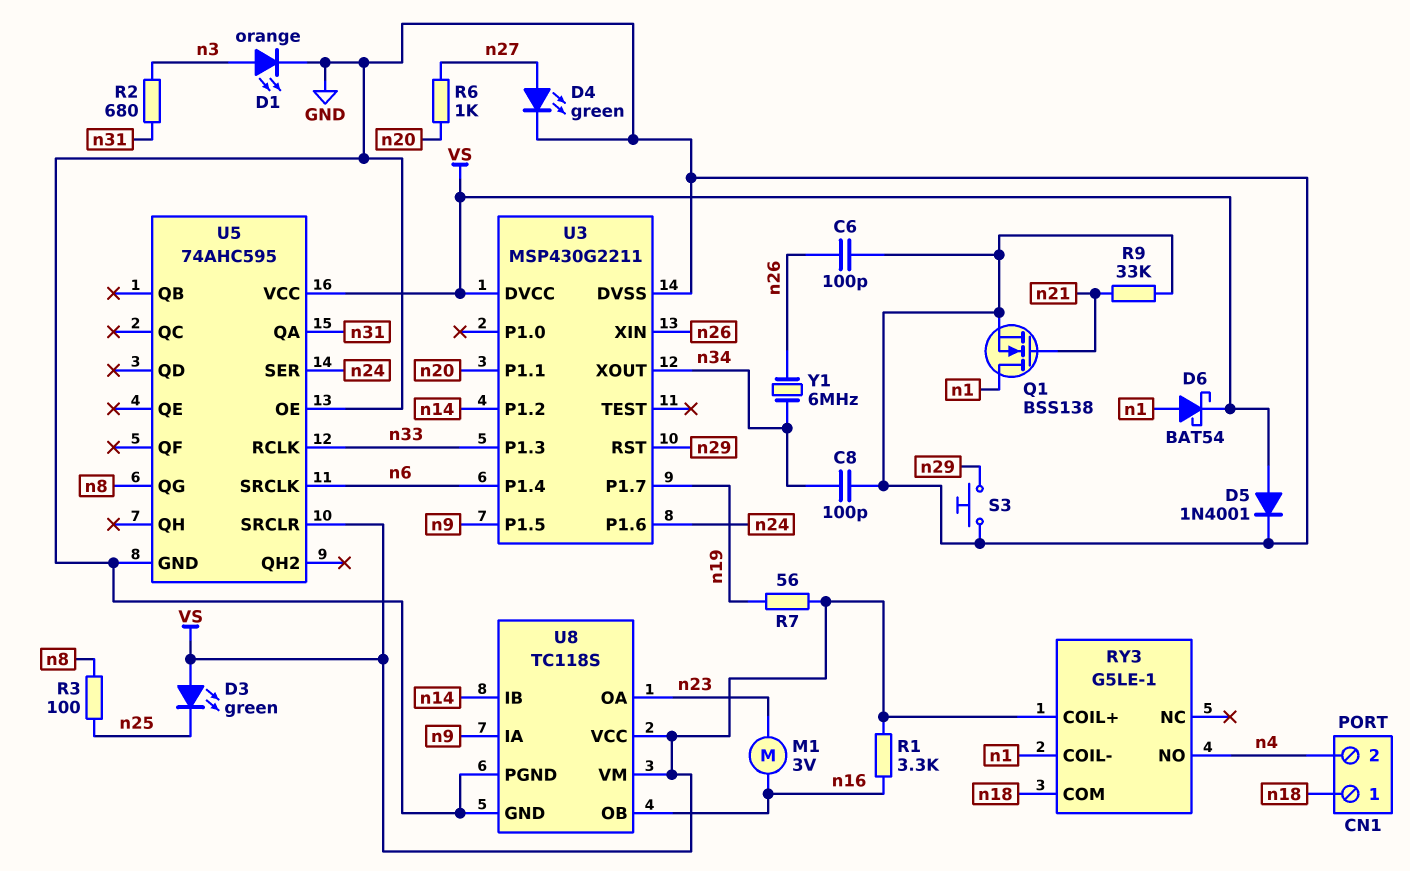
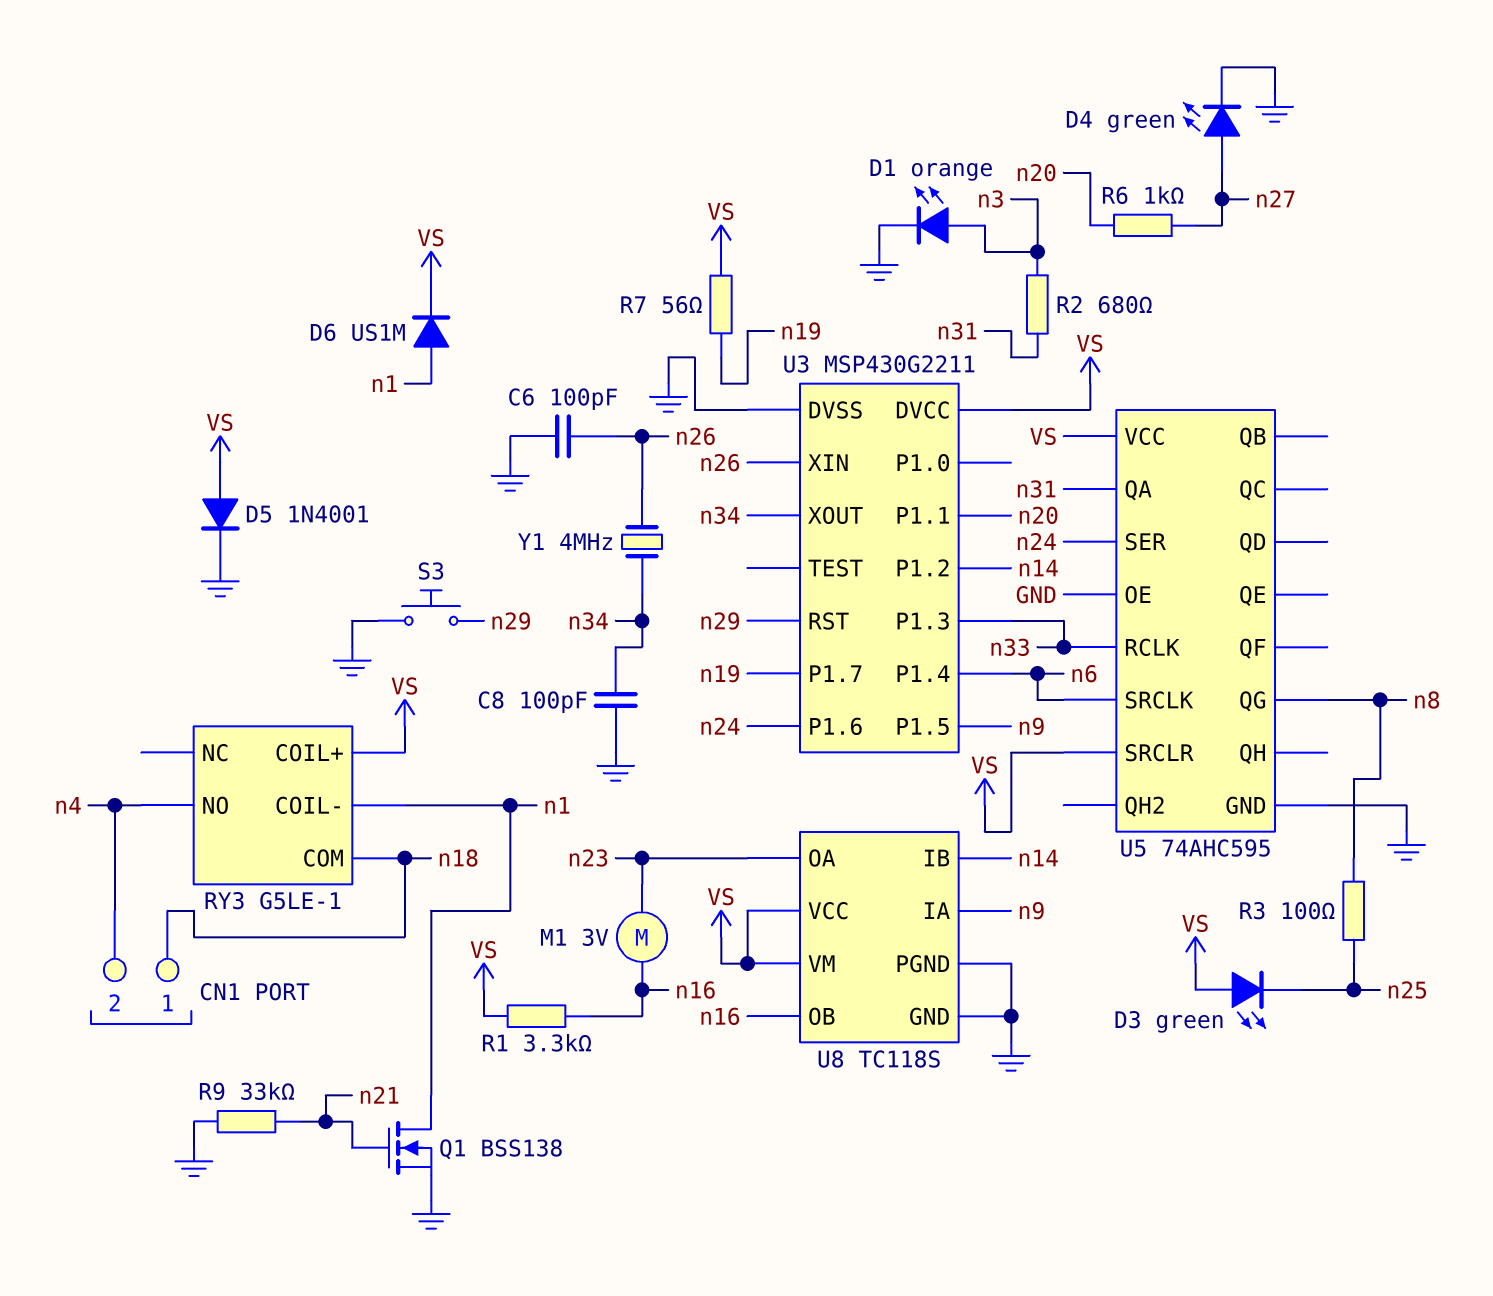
D6: schottky BAT54 (A n1, K VS) -> diode US1M (A n1, K VS)
Y1: 6MHz (n26, n34) -> 4MHz (n26, n34)

